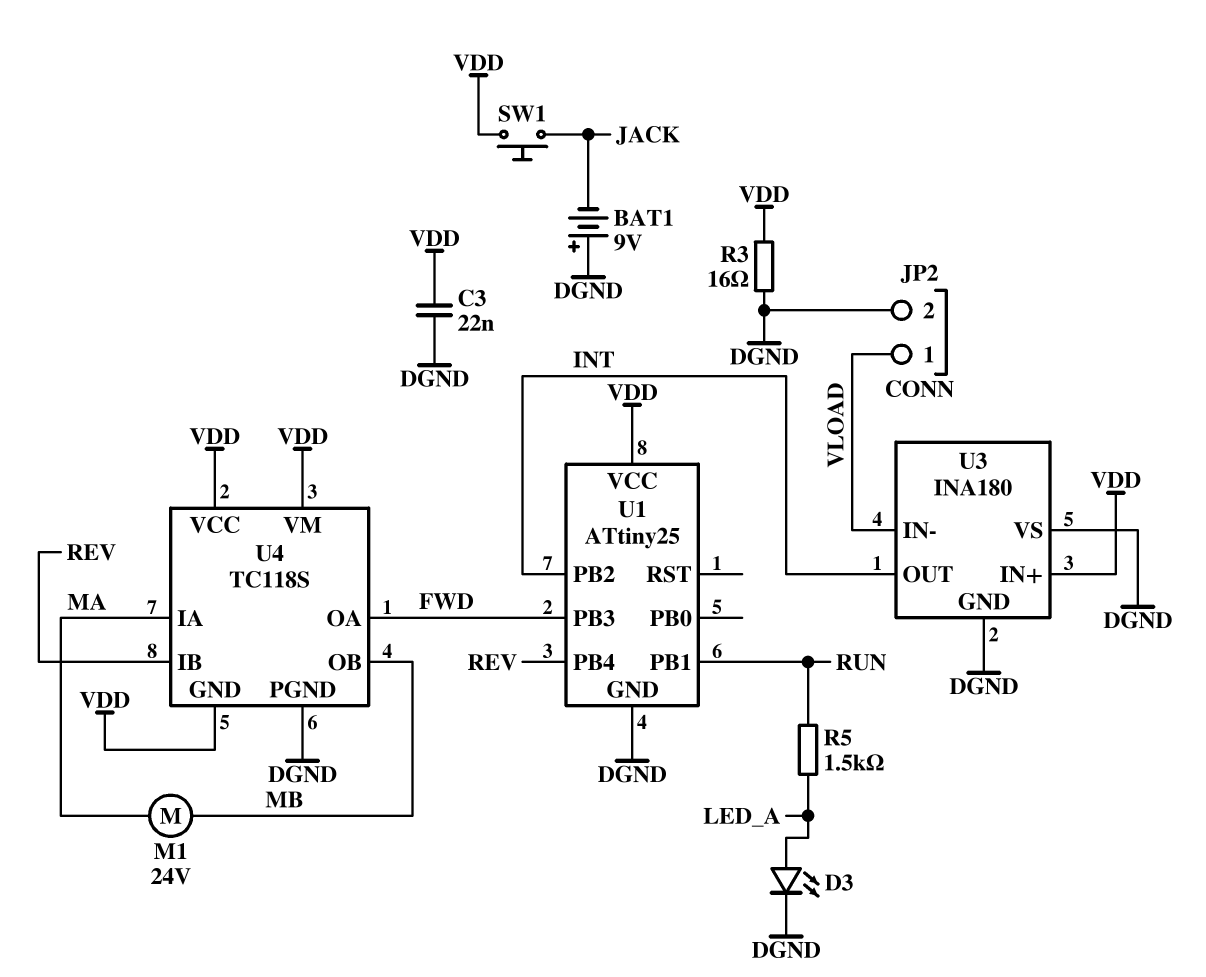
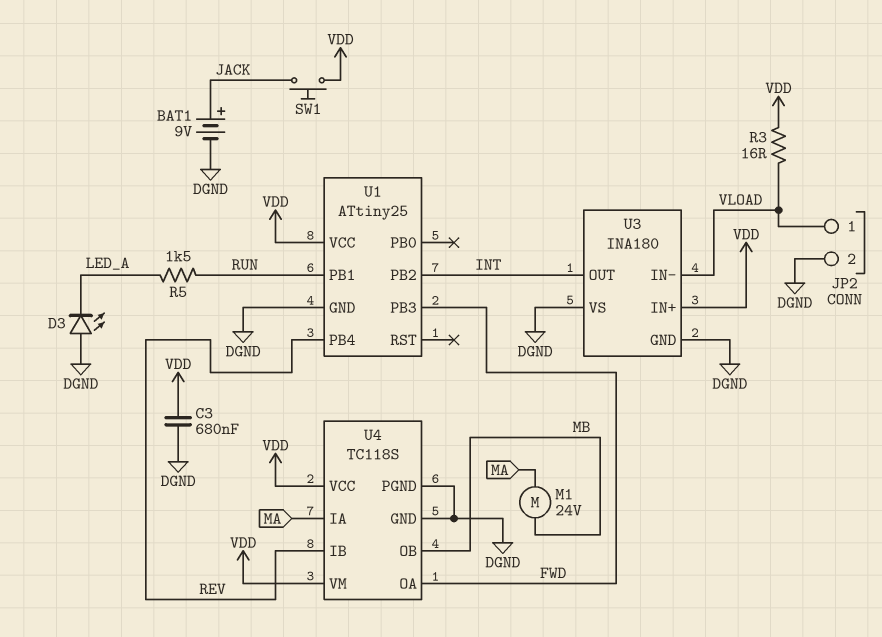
BAT1: 9V (plus DGND, minus JACK) -> 9V (plus JACK, minus DGND)
C3: 22nF (DGND, VDD) -> 680nF (DGND, VDD)
D3: LED (A LED_A, K DGND) -> LED (A DGND, K LED_A)
R3: 16 (DGND, VDD) -> 16 (VDD, VLOAD)
U4 pin GND: VDD -> DGND

